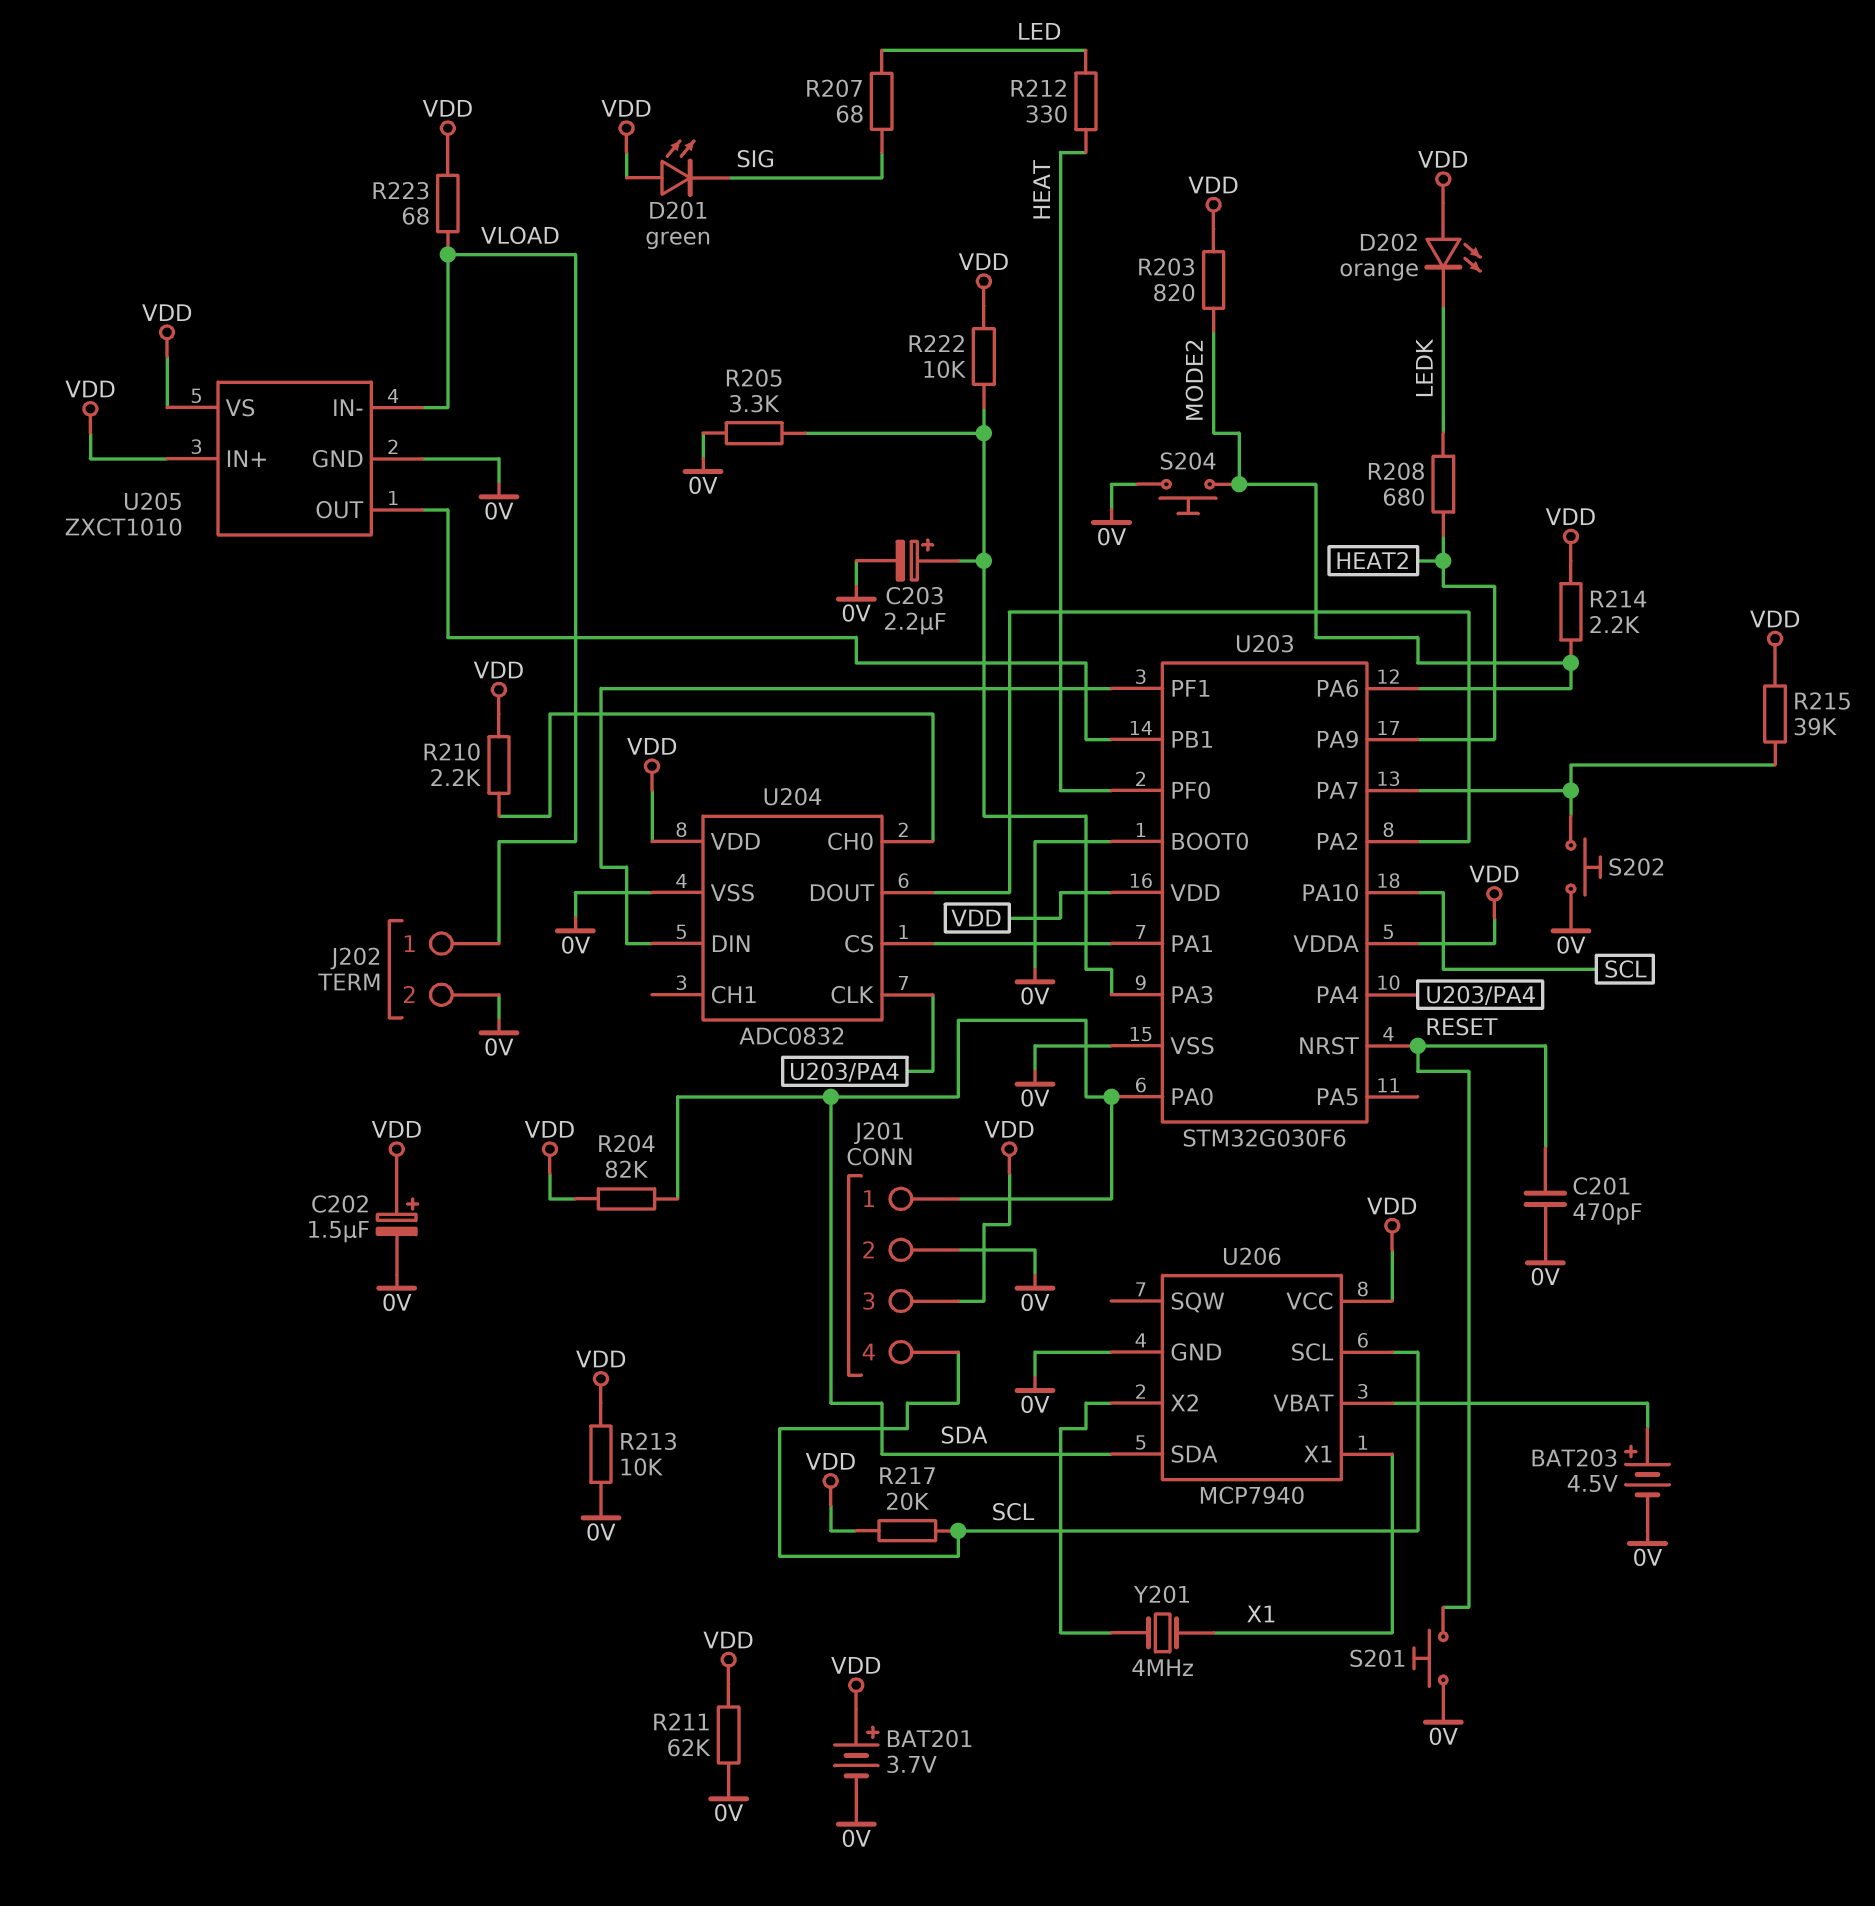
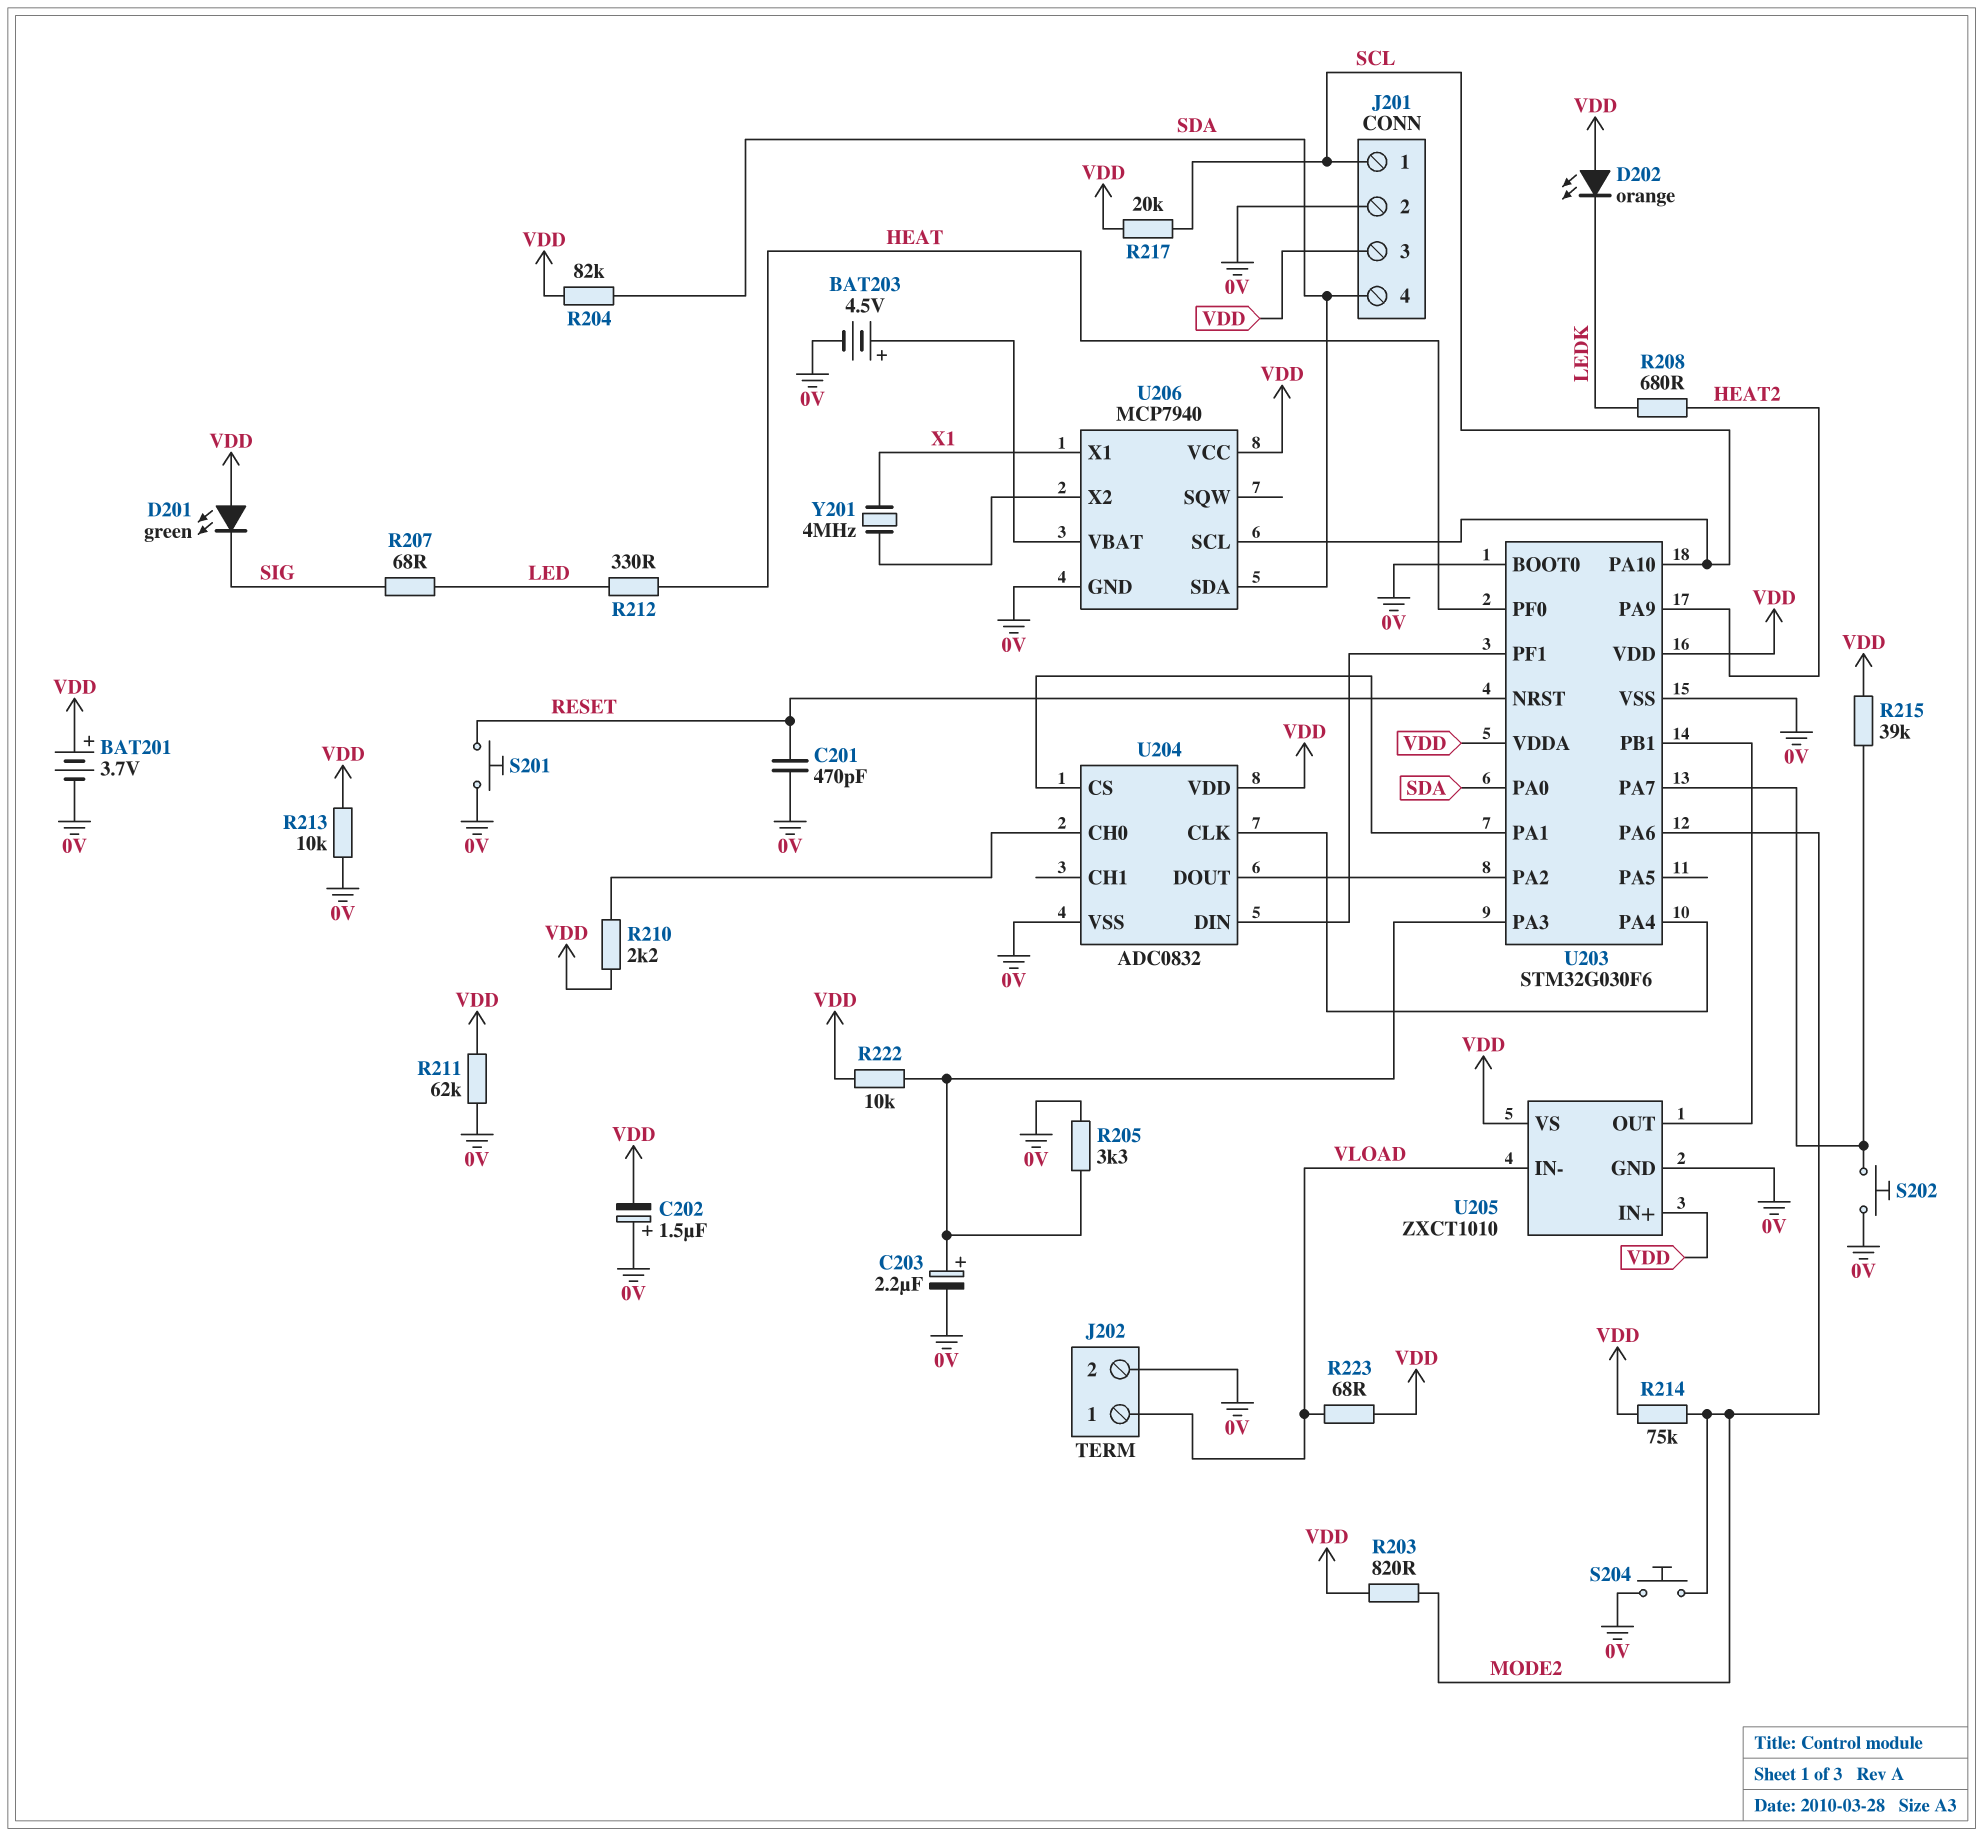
C202: 1.5uF (plus VDD, minus 0V) -> 1.5uF (plus 0V, minus VDD)
J201 pin 1: SDA -> SCL
J201 pin 4: SCL -> SDA
R214: 2.2k (MODE2, VDD) -> 75k (MODE2, VDD)

